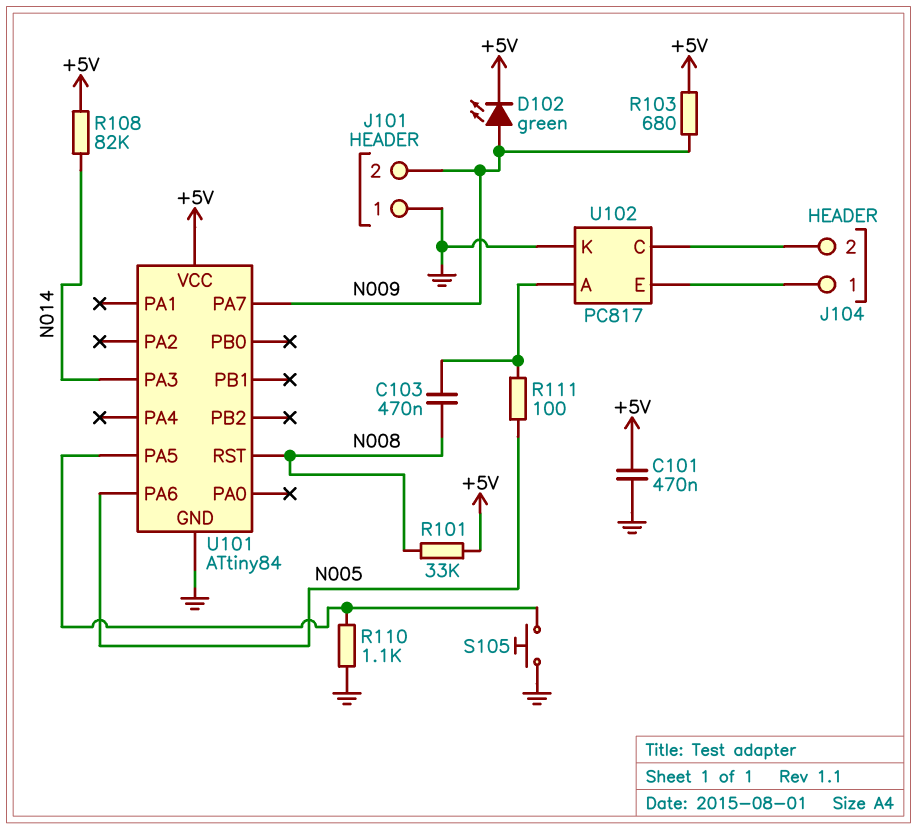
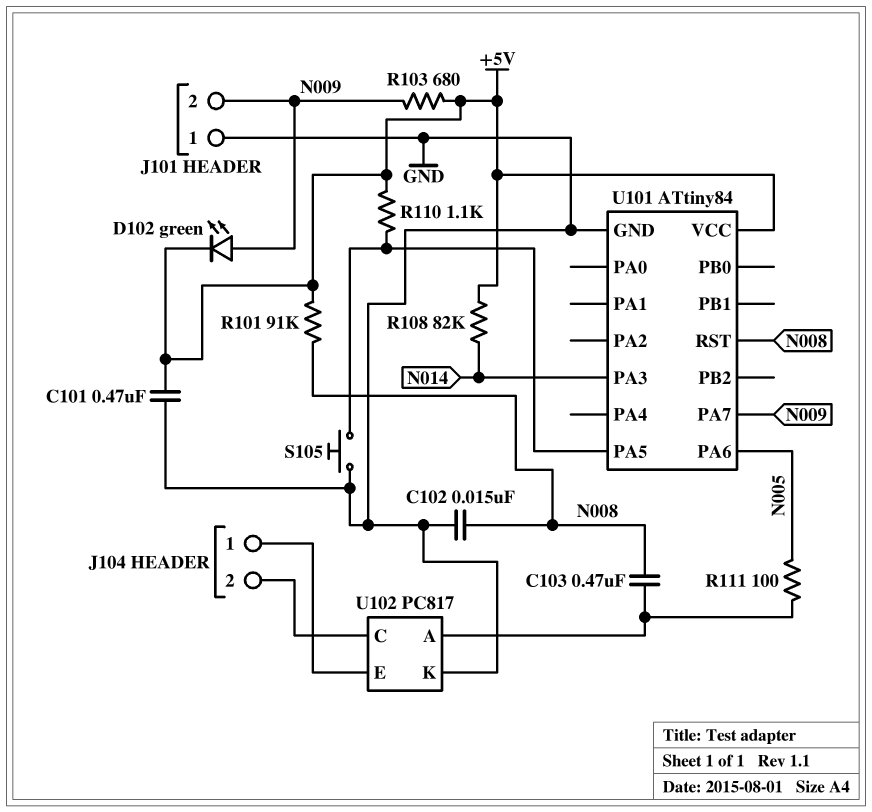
C102: none -> 15nF (GND, N008)
R101: 33k (+5V, N008) -> 91k (+5V, N008)
R110: 1.1k (GND, U101/PA5) -> 1.1k (+5V, U101/PA5)

